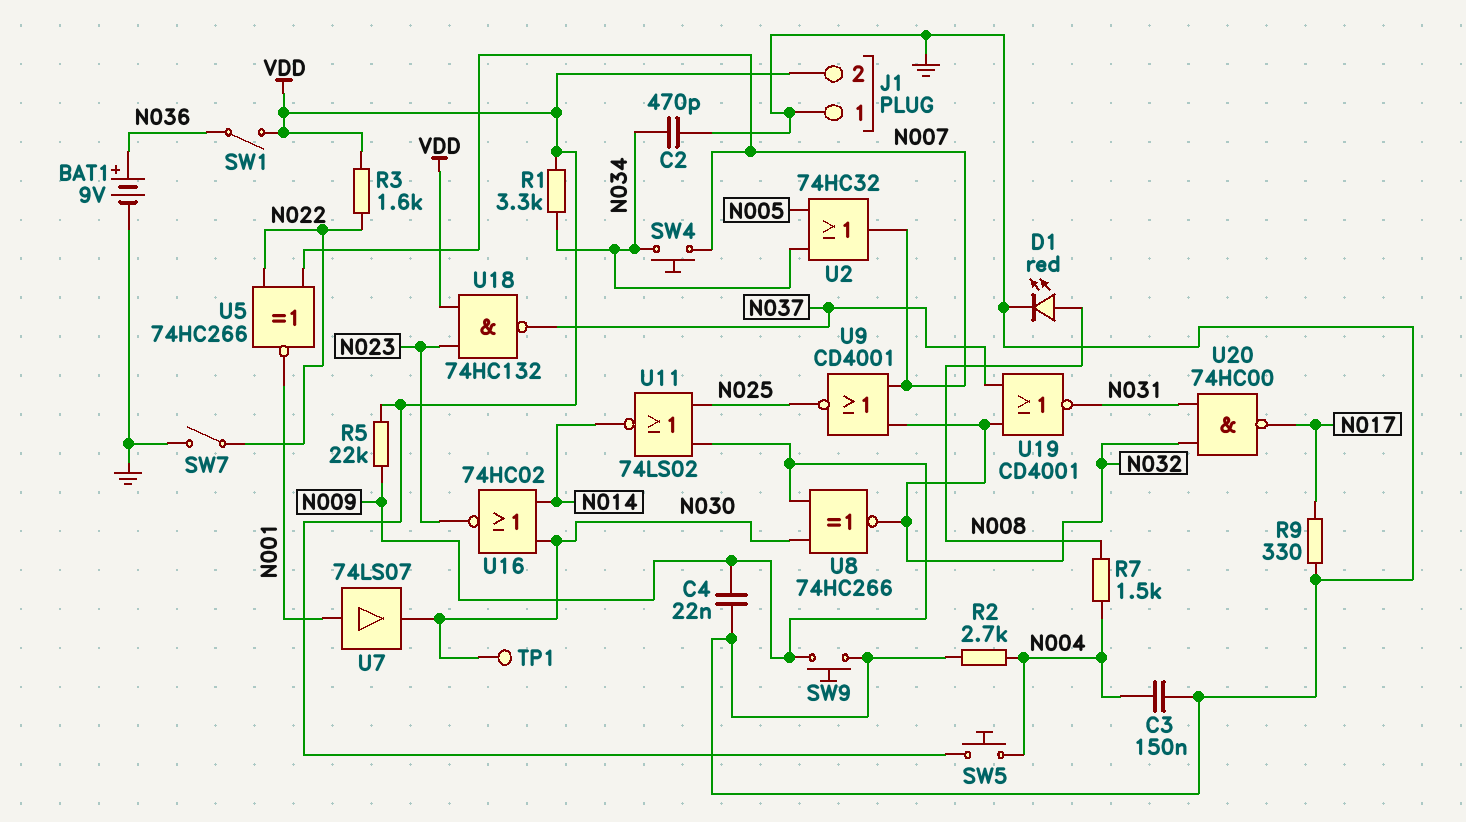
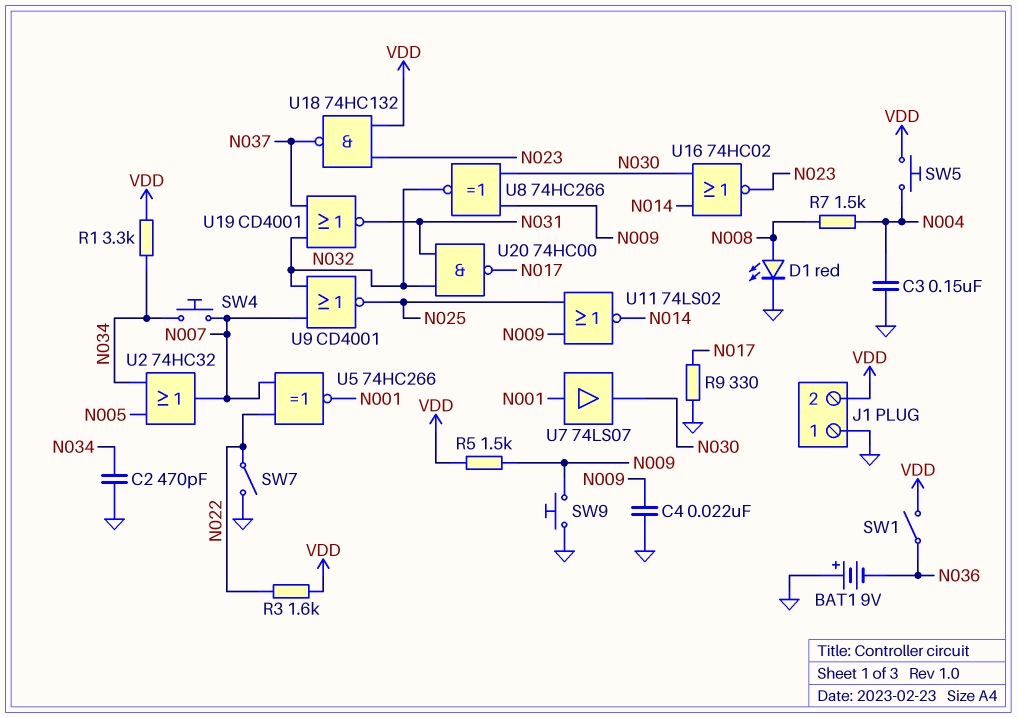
BAT1: 9V (plus N036, minus GND) -> 9V (plus GND, minus N036)
R2: 2.7k (GND, N004) -> none
R5: 22k (N009, VDD) -> 1.5k (N009, VDD)
TP1: test point (N030) -> none

